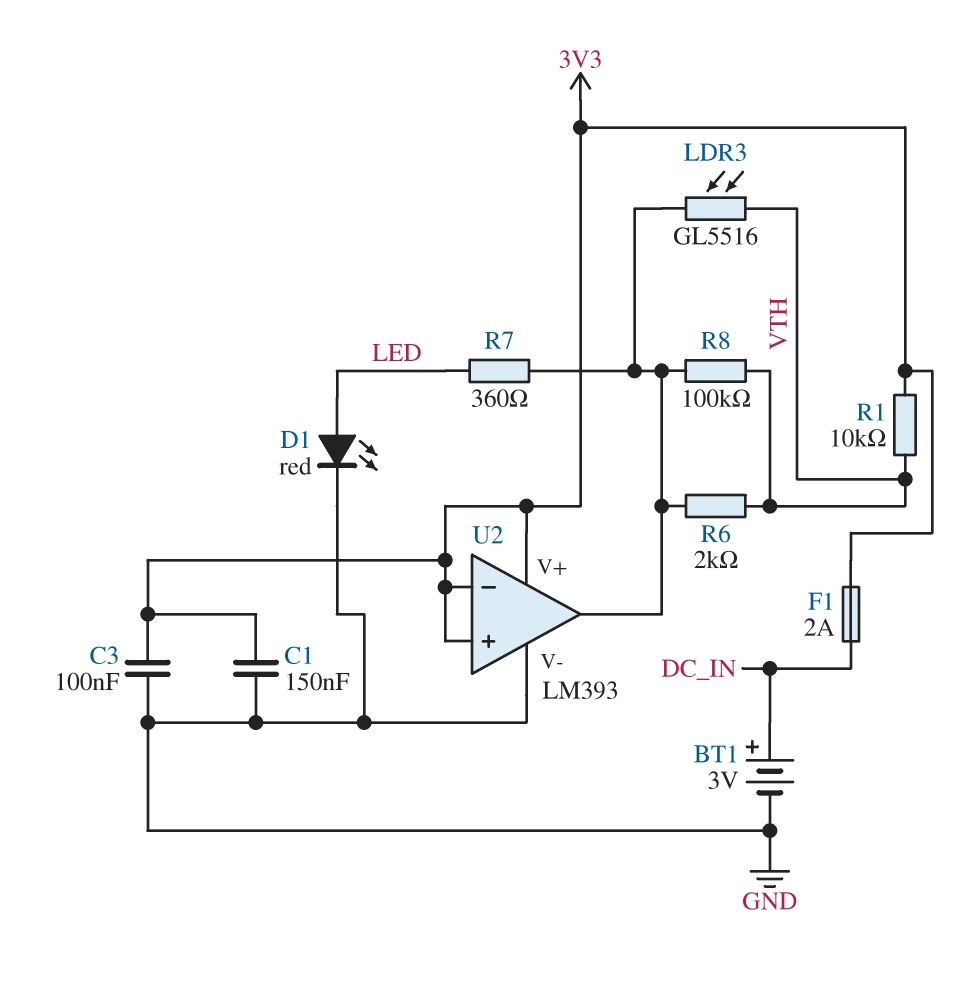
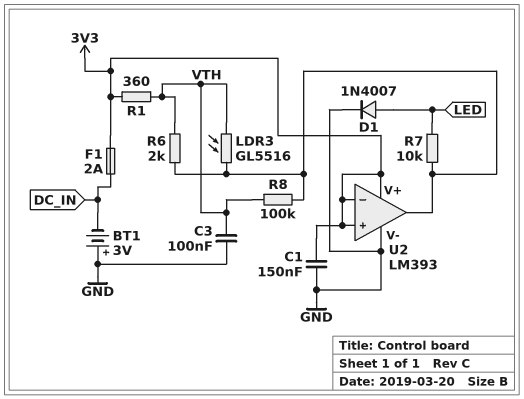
BT1: 3V (plus DC_IN, minus GND) -> 3V (plus GND, minus DC_IN)
C3: 100nF (3V3, GND) -> 100nF (GND, VTH)
D1: LED red (A LED, K GND) -> diode 1N4007 (A LED, K GND)
R1: 10k (3V3, VTH) -> 360 (3V3, VTH)
R7: 360 (LED, U2/out) -> 10k (LED, U2/out)

